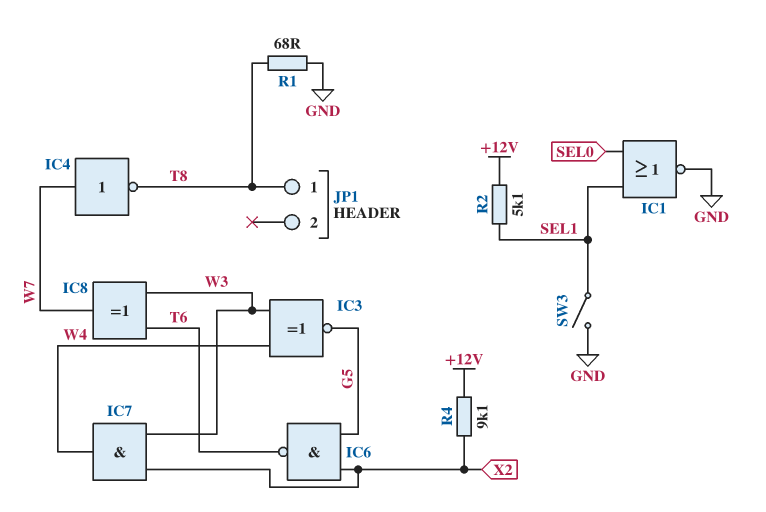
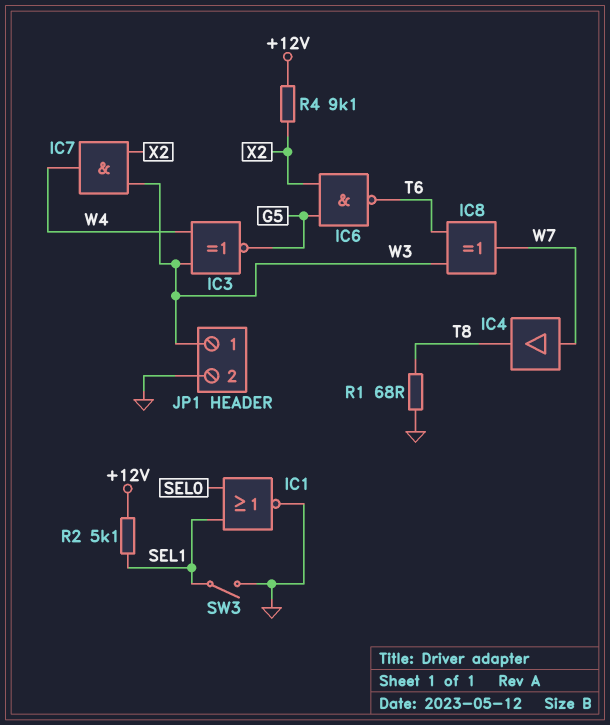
IC4: NOT (in W7, out T8) -> buffer (in W7, out T8)
JP1 pin 1: T8 -> W3
JP1 pin 2: none -> GND

